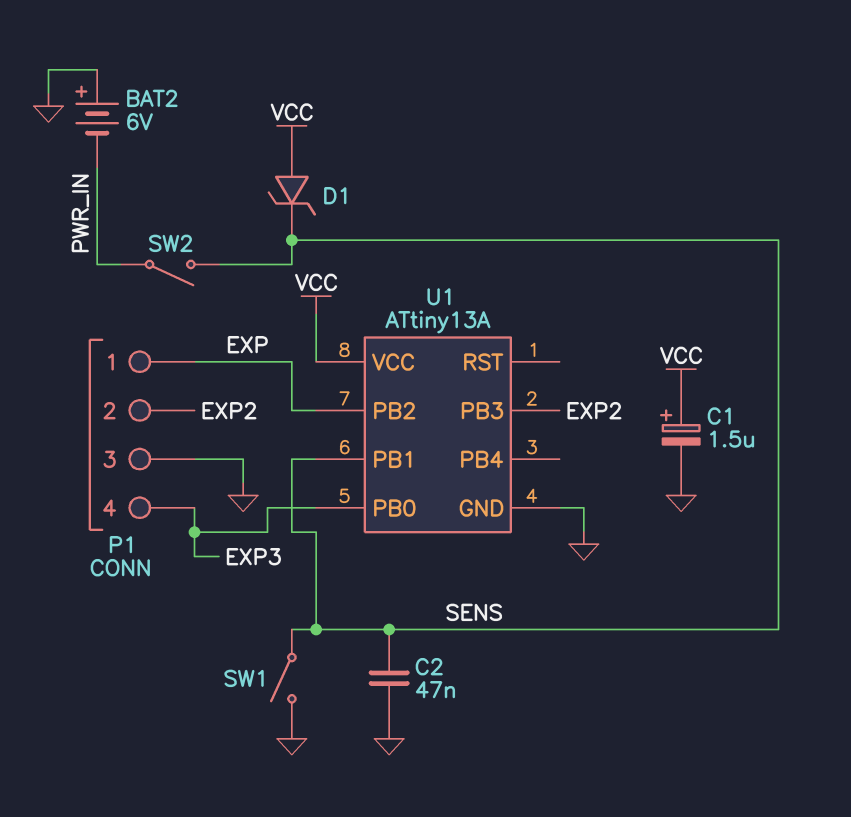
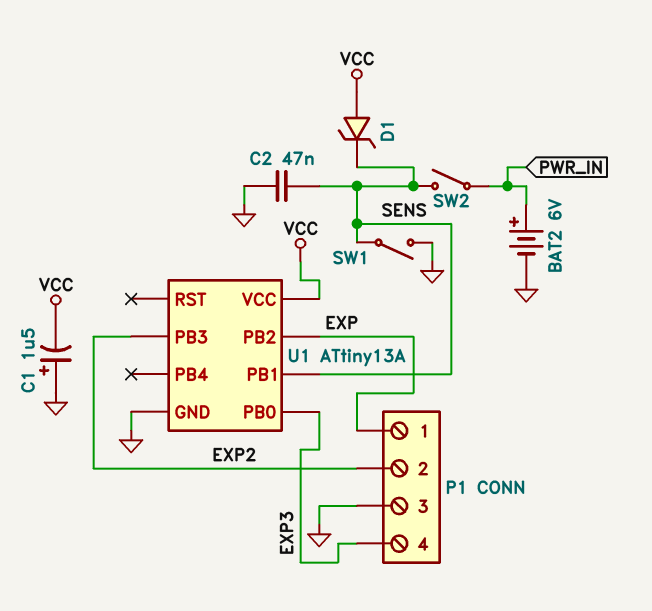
BAT2: 6V (plus GND, minus PWR_IN) -> 6V (plus PWR_IN, minus GND)
C1: 1.5uF (plus VCC, minus GND) -> 1.5uF (plus GND, minus VCC)

